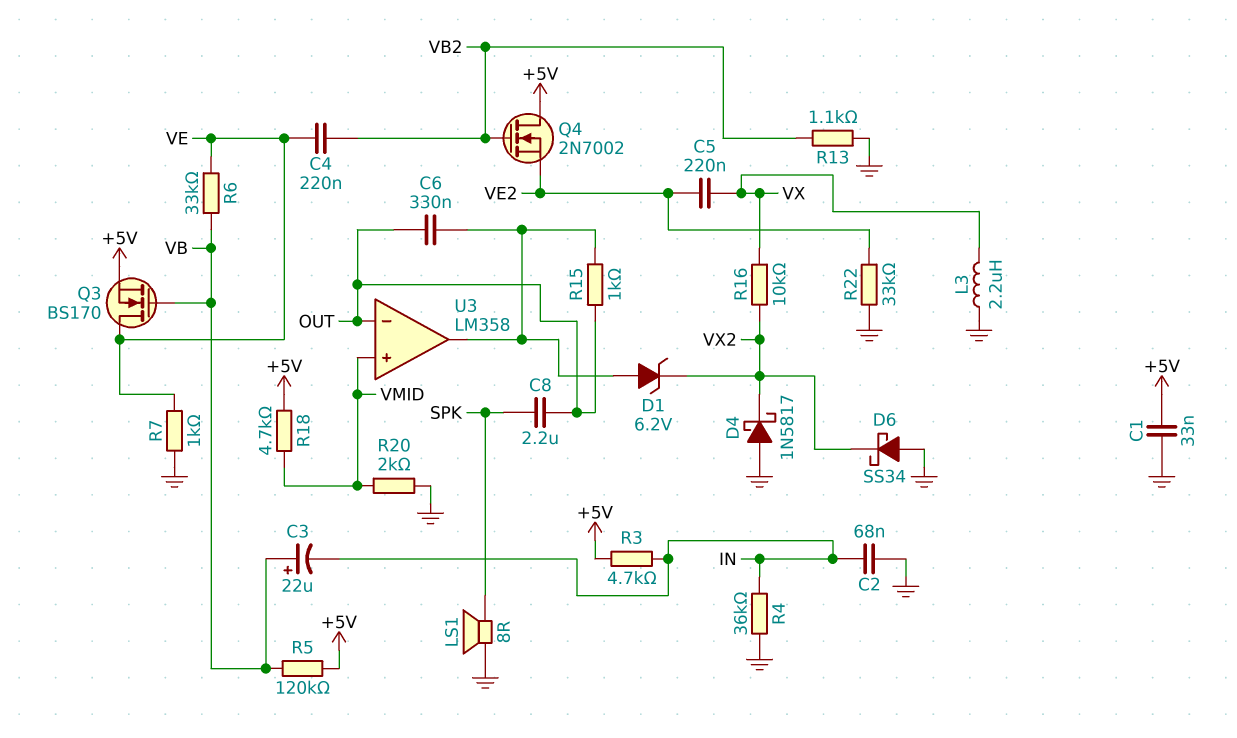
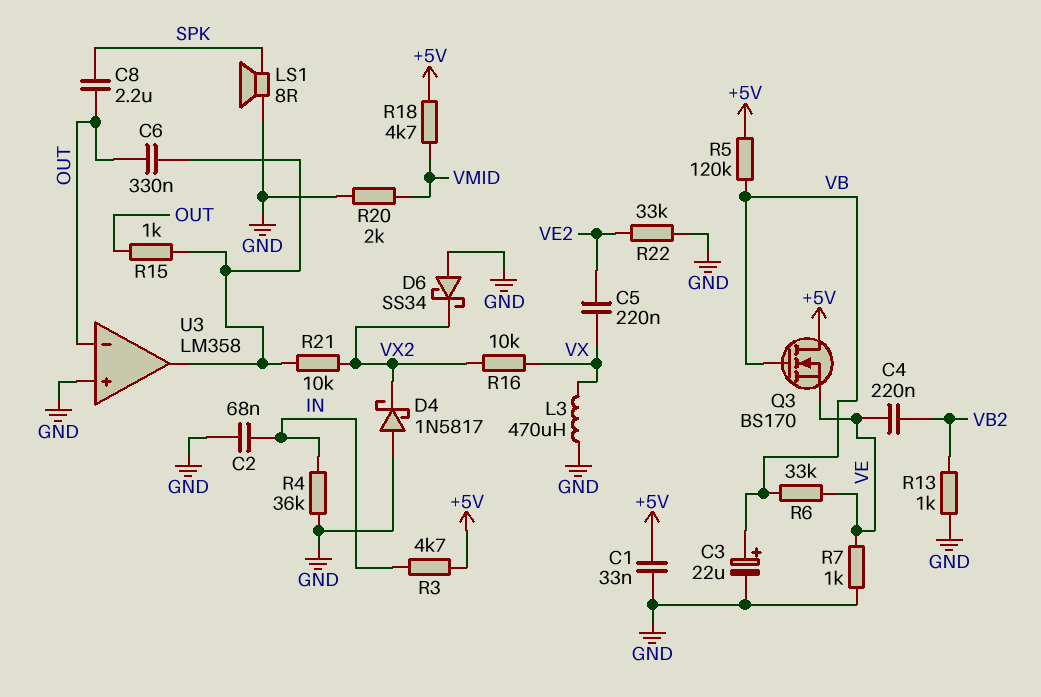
C3: 22uF (plus VB, minus IN) -> 22uF (plus VB, minus GND)
D1: zener 6.2V (A U3/out, K VX2) -> none
L3: 2.2uH (GND, VX) -> 470uH (GND, VX)
Q3: NMOS BS170 (G VB, D VE, S +5V) -> NMOS BS170 (G VB, D +5V, S VE)
Q4: NMOS 2N7002 (G VB2, D +5V, S VE2) -> none
R13: 1.1k (GND, VB2) -> 1k (GND, VB2)
R21: none -> 10k (U3/out, VX2)
U3 pin in+: VMID -> GND

